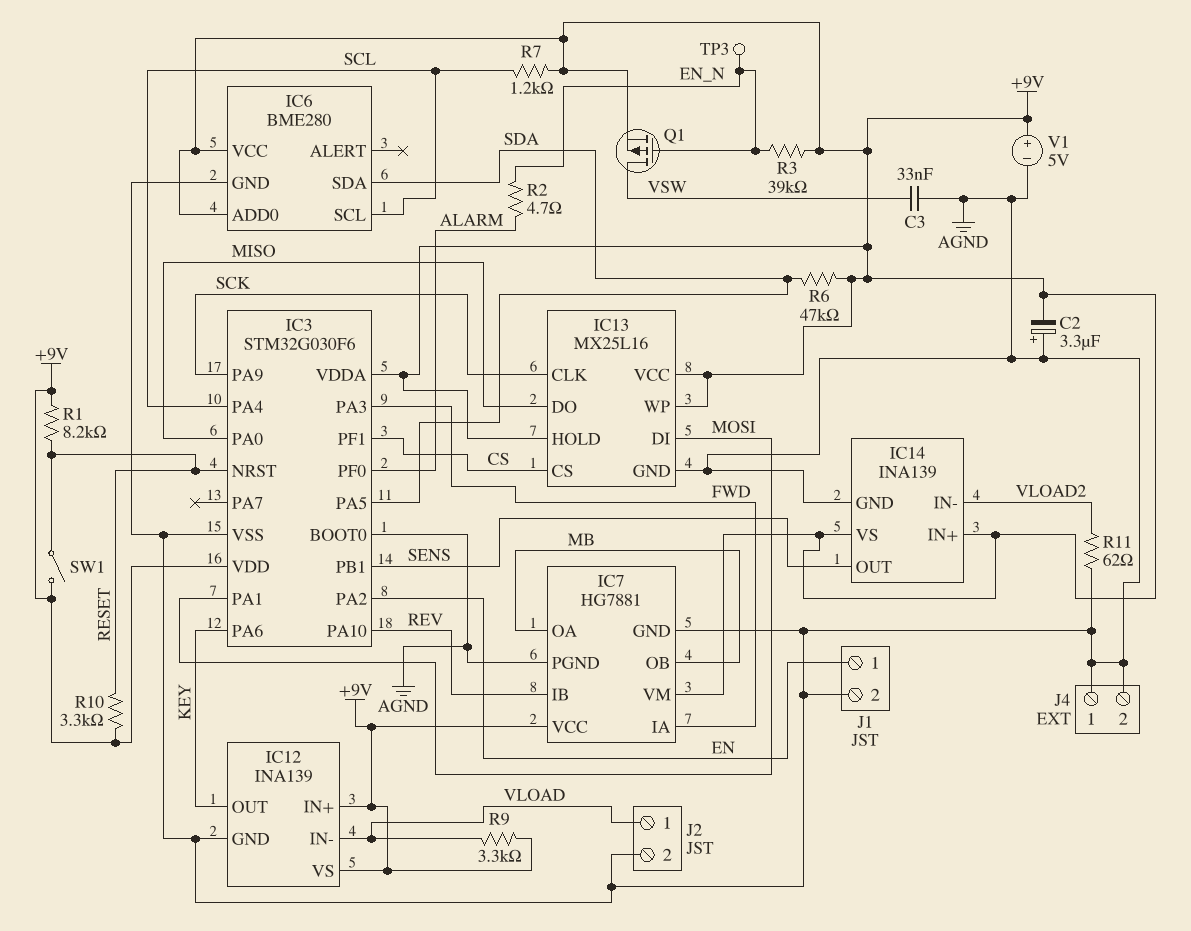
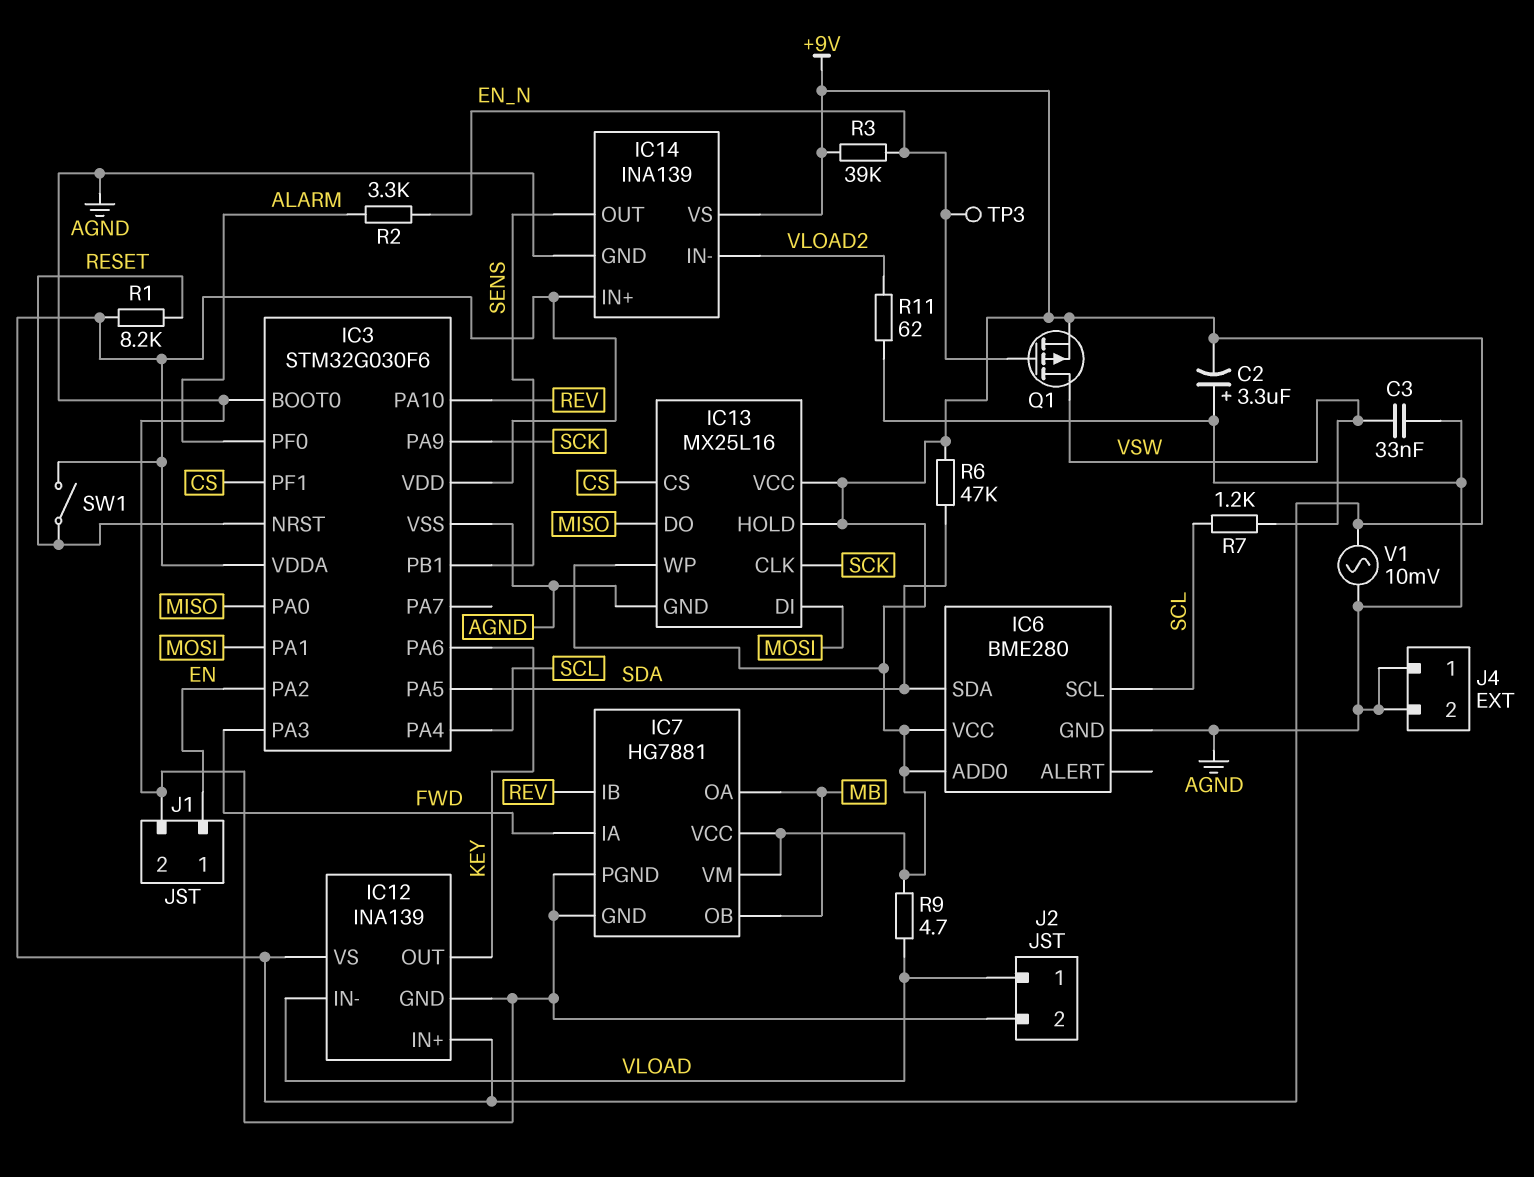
R2: 4.7 (ALARM, EN_N) -> 3.3k (ALARM, EN_N)
R7: 1.2k (+9V, SCL) -> 1.2k (SCL, VSW)
R9: 3.3k (+9V, VLOAD) -> 4.7 (+9V, VLOAD)
R10: 3.3k (+9V, RESET) -> none
V1: 5V (plus +9V, minus AGND) -> AC 10mV (+9V, AGND)

